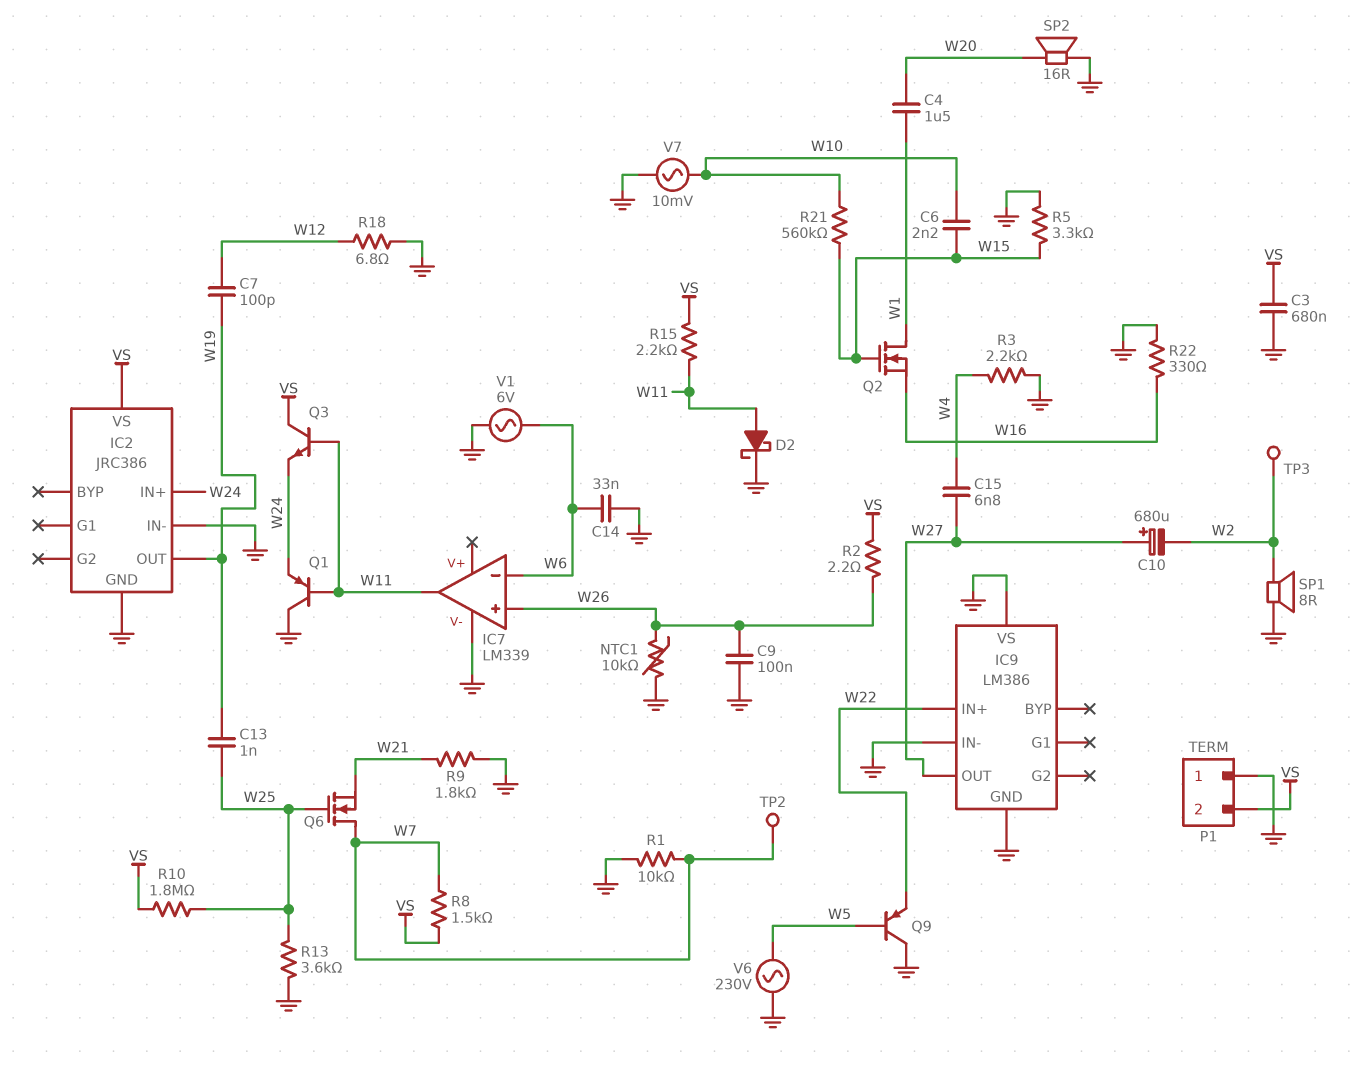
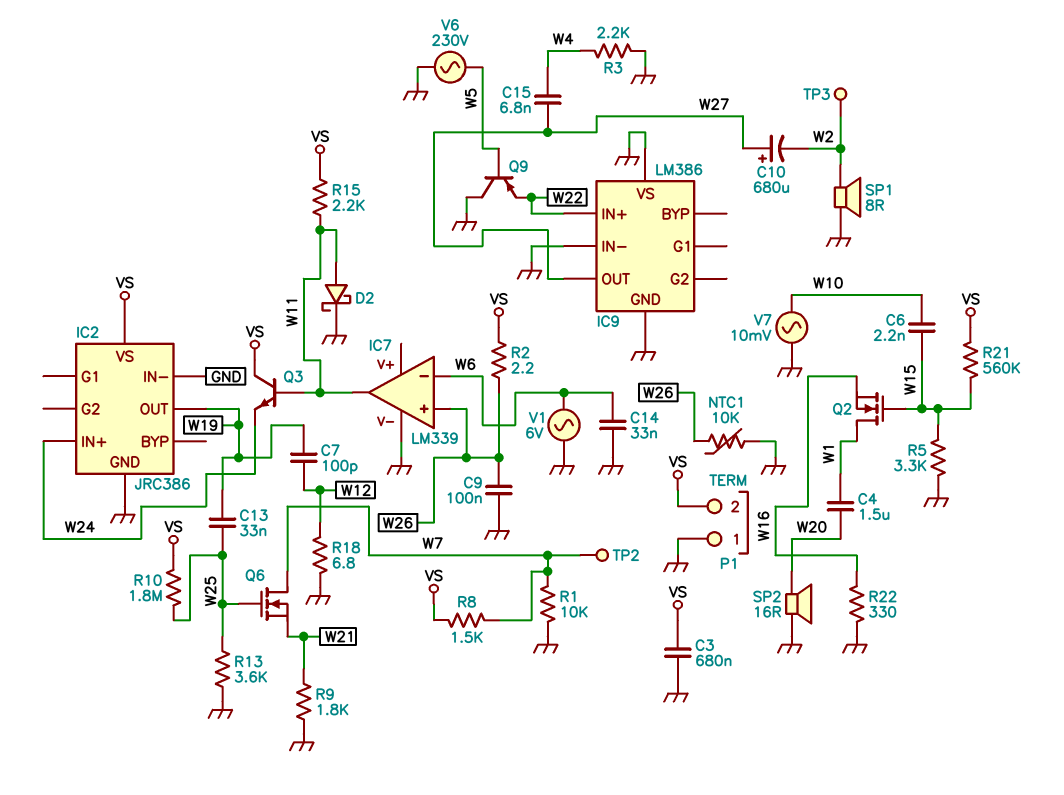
C13: 1nF (W19, W25) -> 33nF (W19, W25)
Q1: PNP (B W11, C GND, E W24) -> none
R21: 560k (W10, W15) -> 560k (VS, W15)

